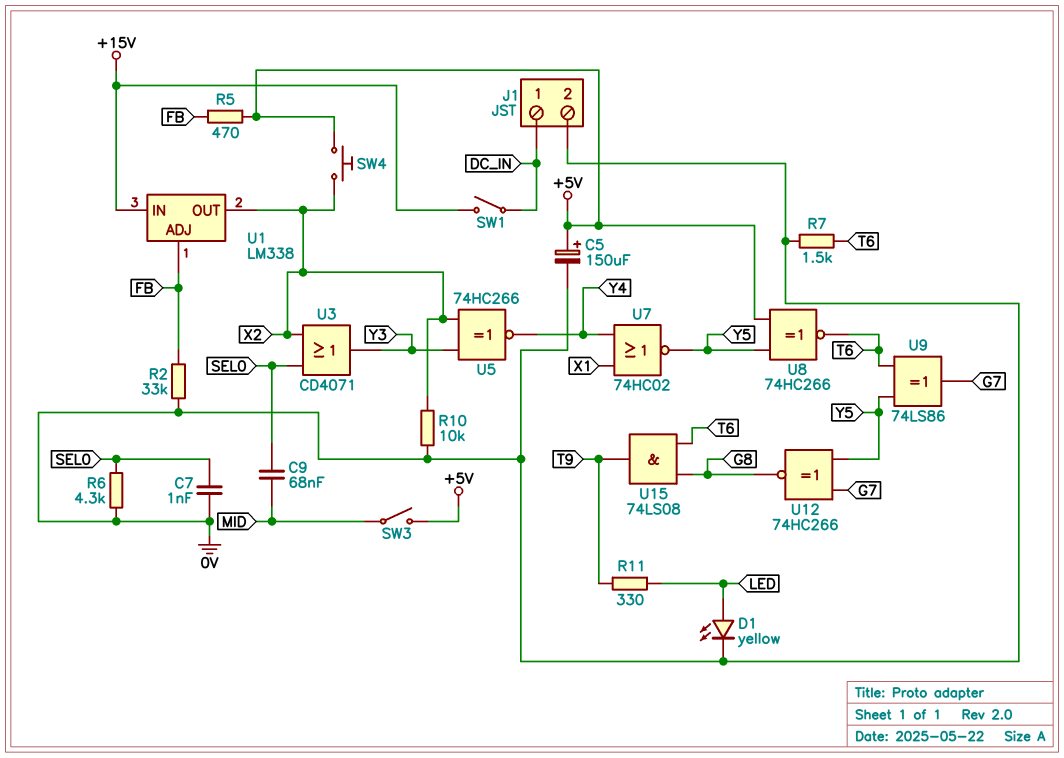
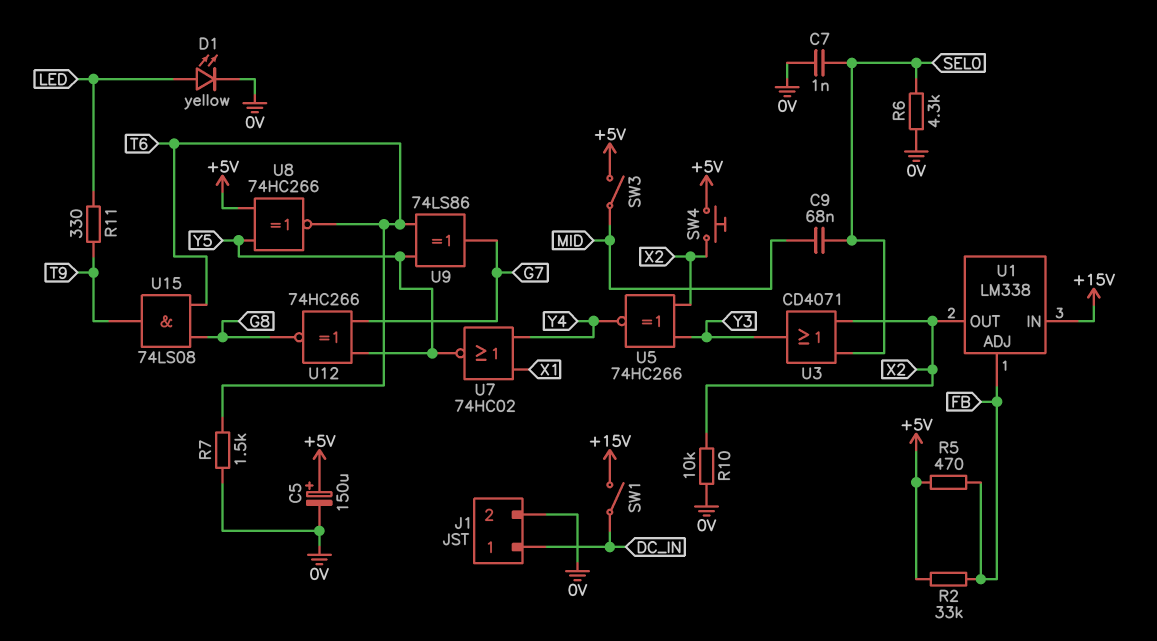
R2: 33k (0V, FB) -> 33k (+5V, FB)

